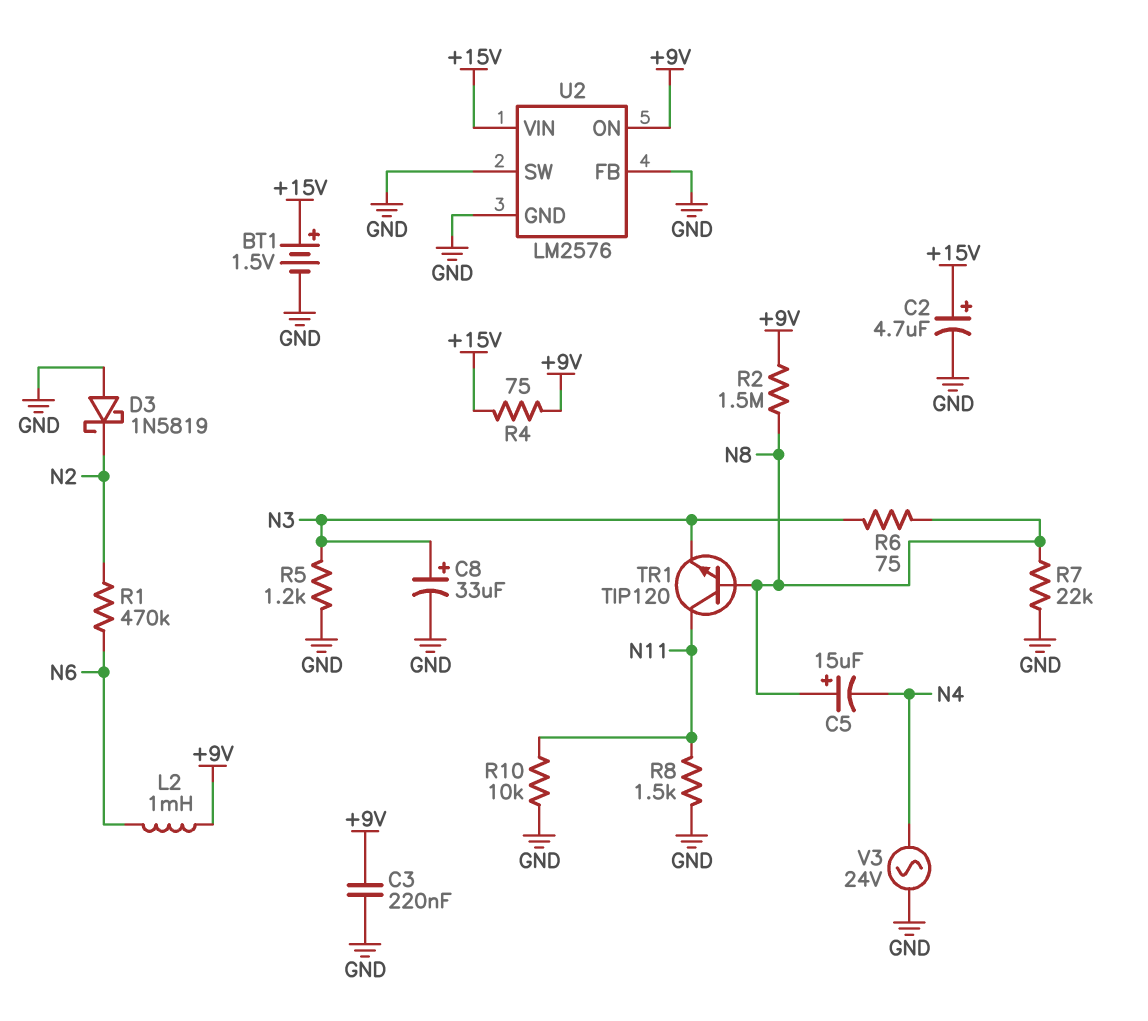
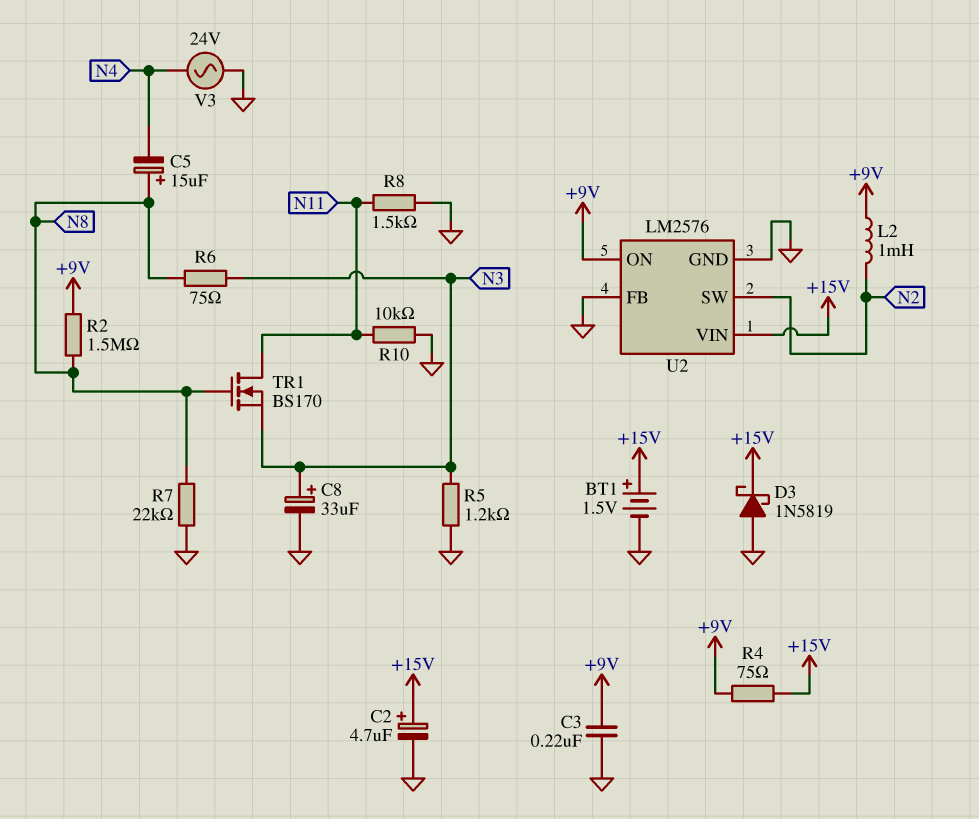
D3: schottky 1N5819 (A GND, K N2) -> schottky 1N5819 (A GND, K +15V)
L2: 1mH (+9V, N6) -> 1mH (+9V, N2)
R1: 470k (N2, N6) -> none
TR1: NPN TIP120 (B N8, C N11, E N3) -> NMOS BS170 (G N8, D N11, S N3)
U2 pin SW: GND -> N2

